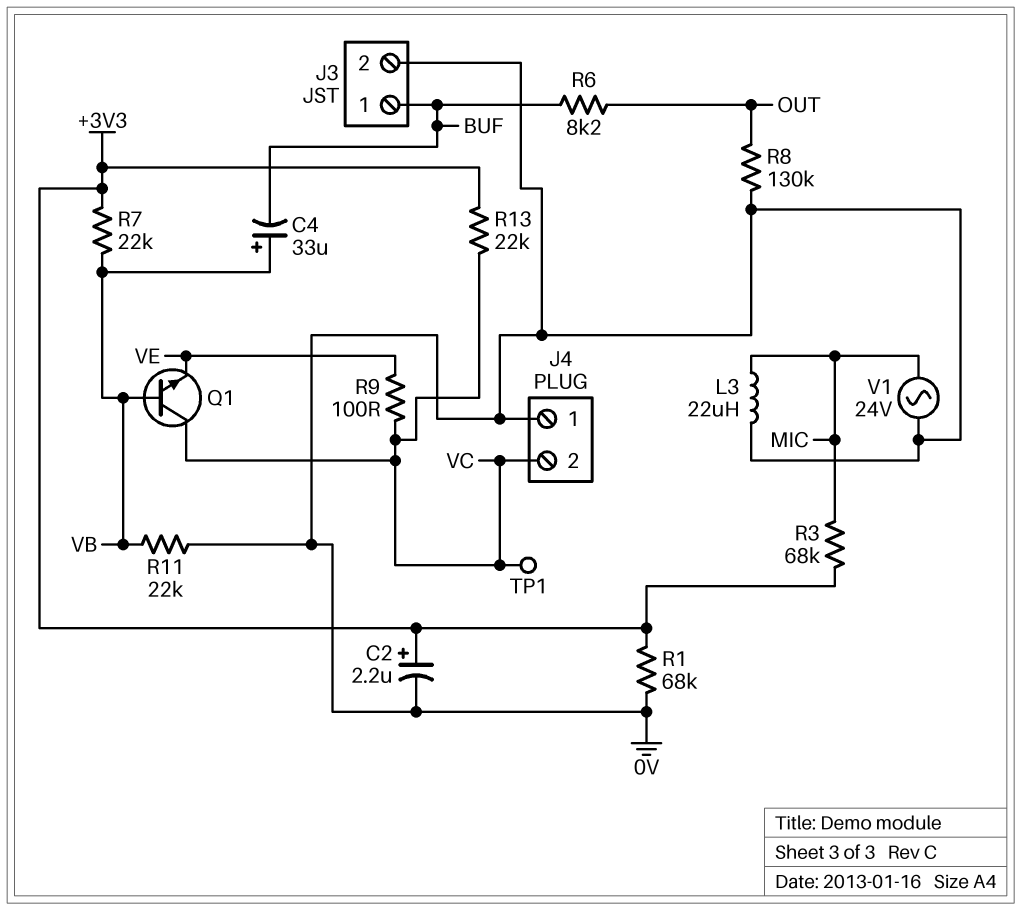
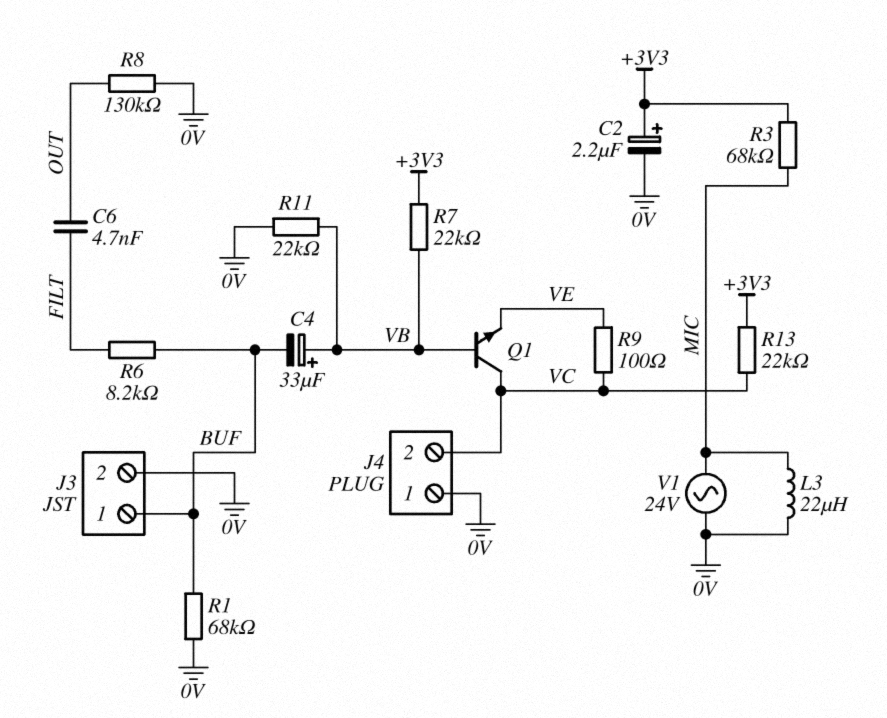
C6: none -> 4.7nF (FILT, OUT)
R1: 68k (+3V3, 0V) -> 68k (0V, BUF)
R6: 8.2k (BUF, OUT) -> 8.2k (BUF, FILT)
TP1: test point (VC) -> none

